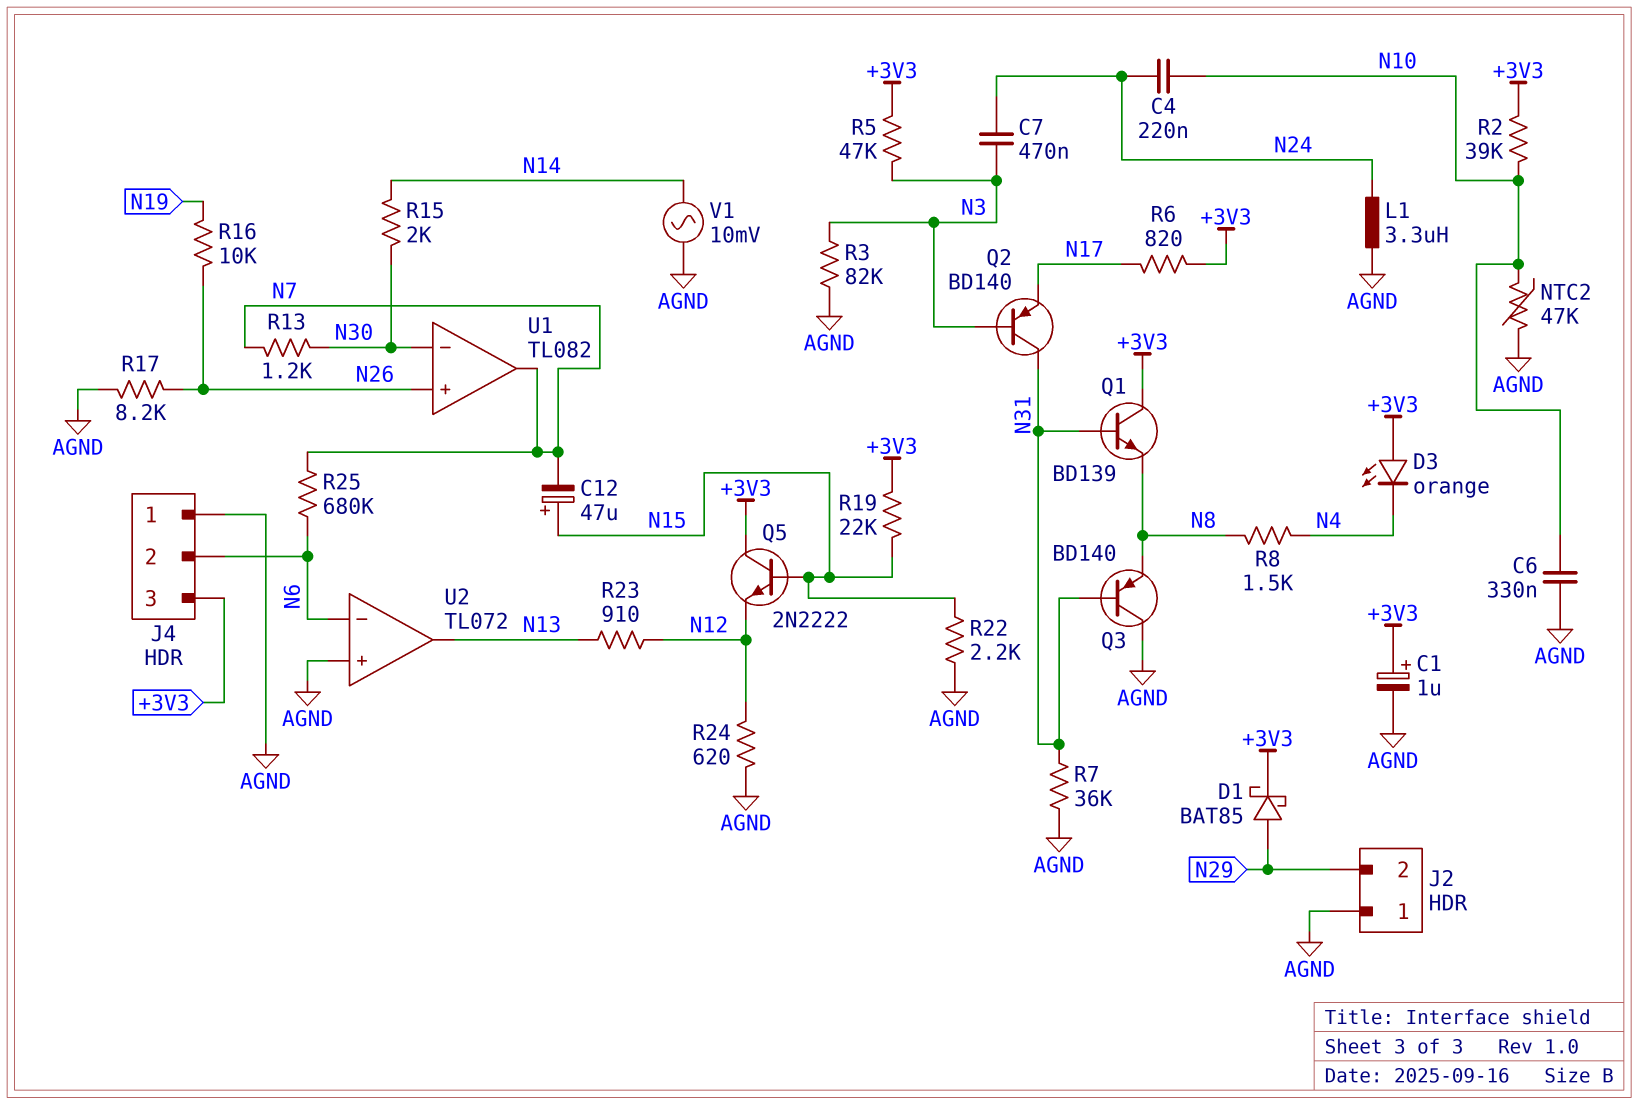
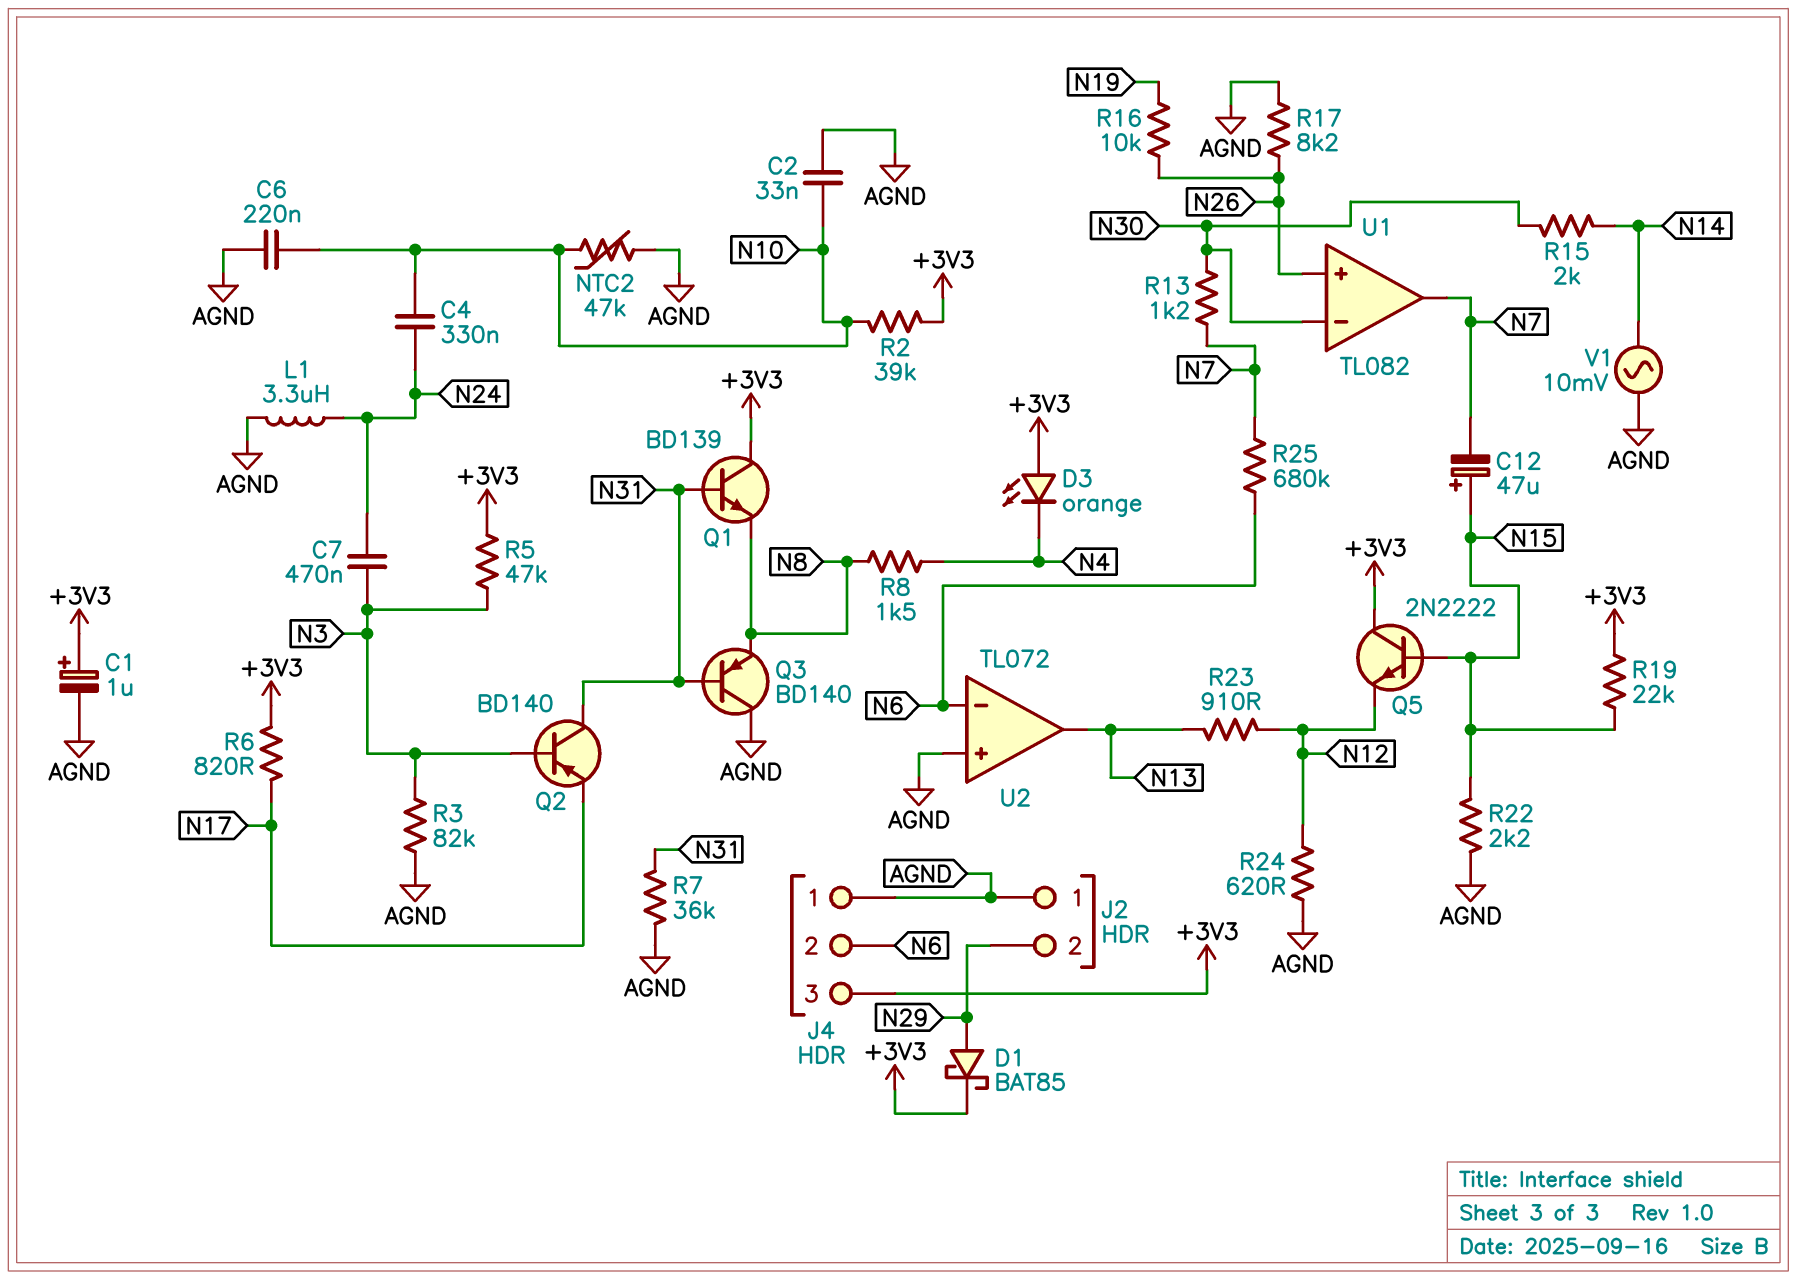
C2: none -> 33nF (AGND, N10)
C4: 220nF (N10, N24) -> 330nF (N10, N24)
C6: 330nF (AGND, N10) -> 220nF (AGND, N10)

